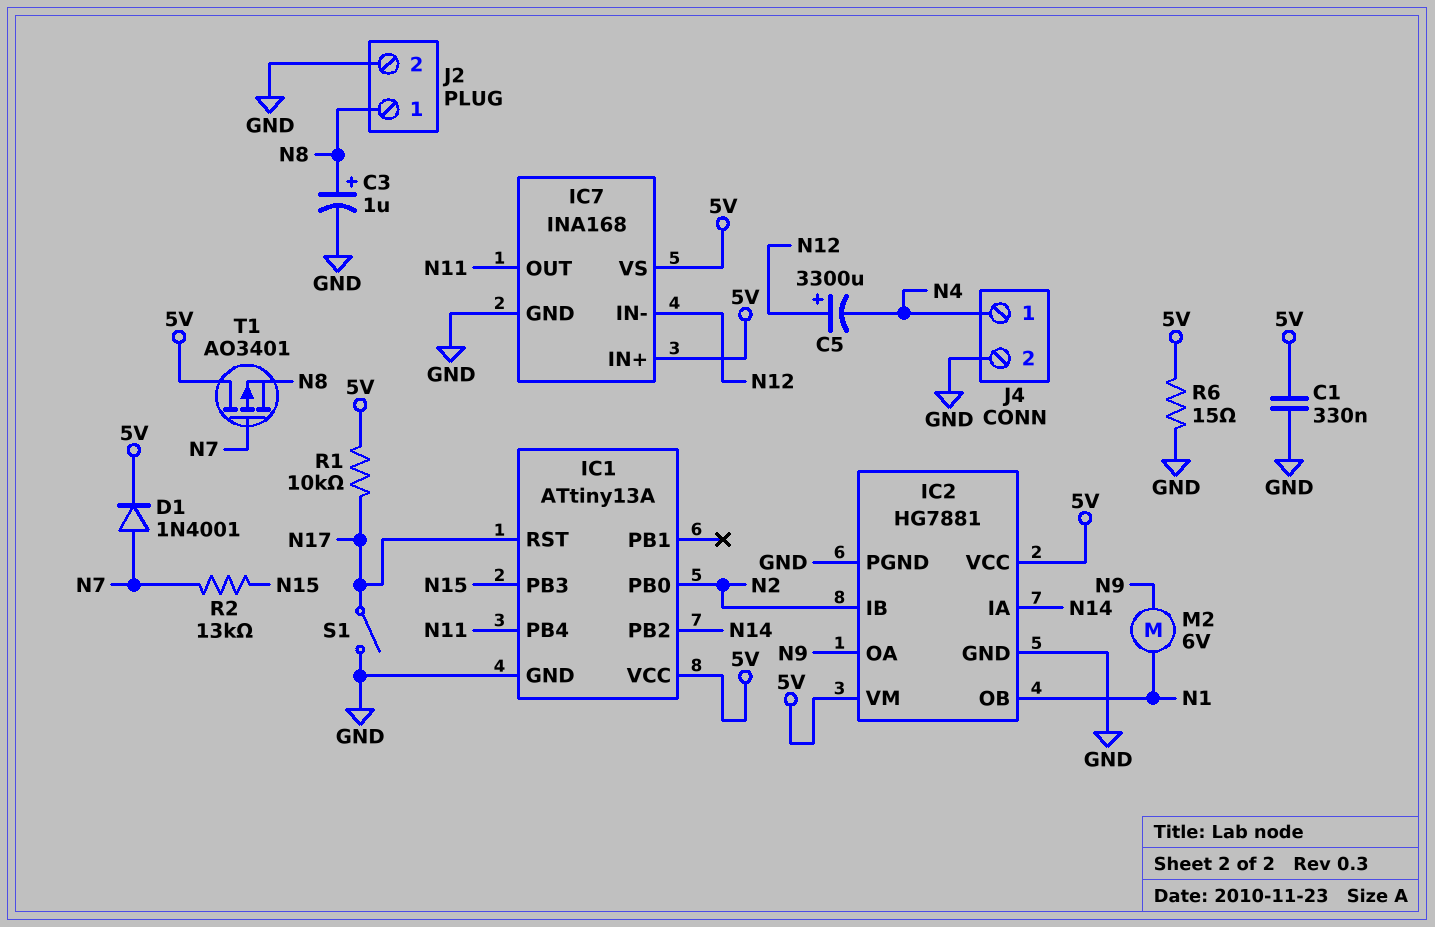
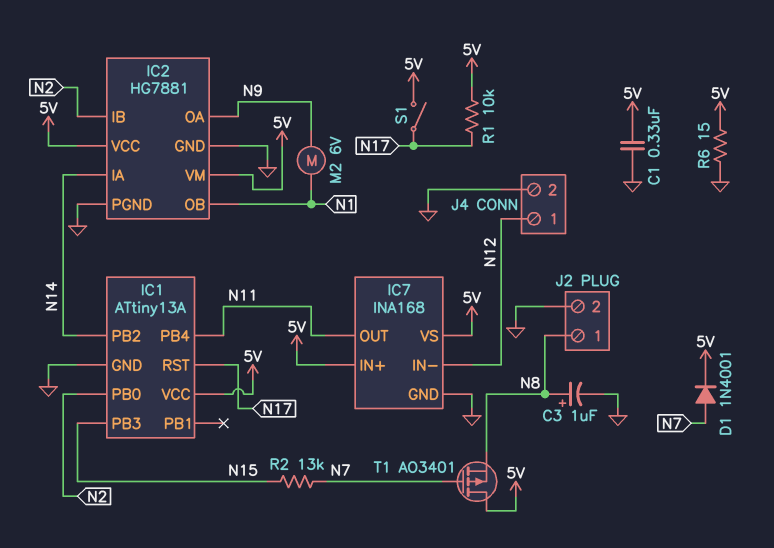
C5: 3300uF (plus N12, minus N4) -> none
J4 pin 1: N4 -> N12
S1: switch (GND, N17) -> switch (5V, N17)

